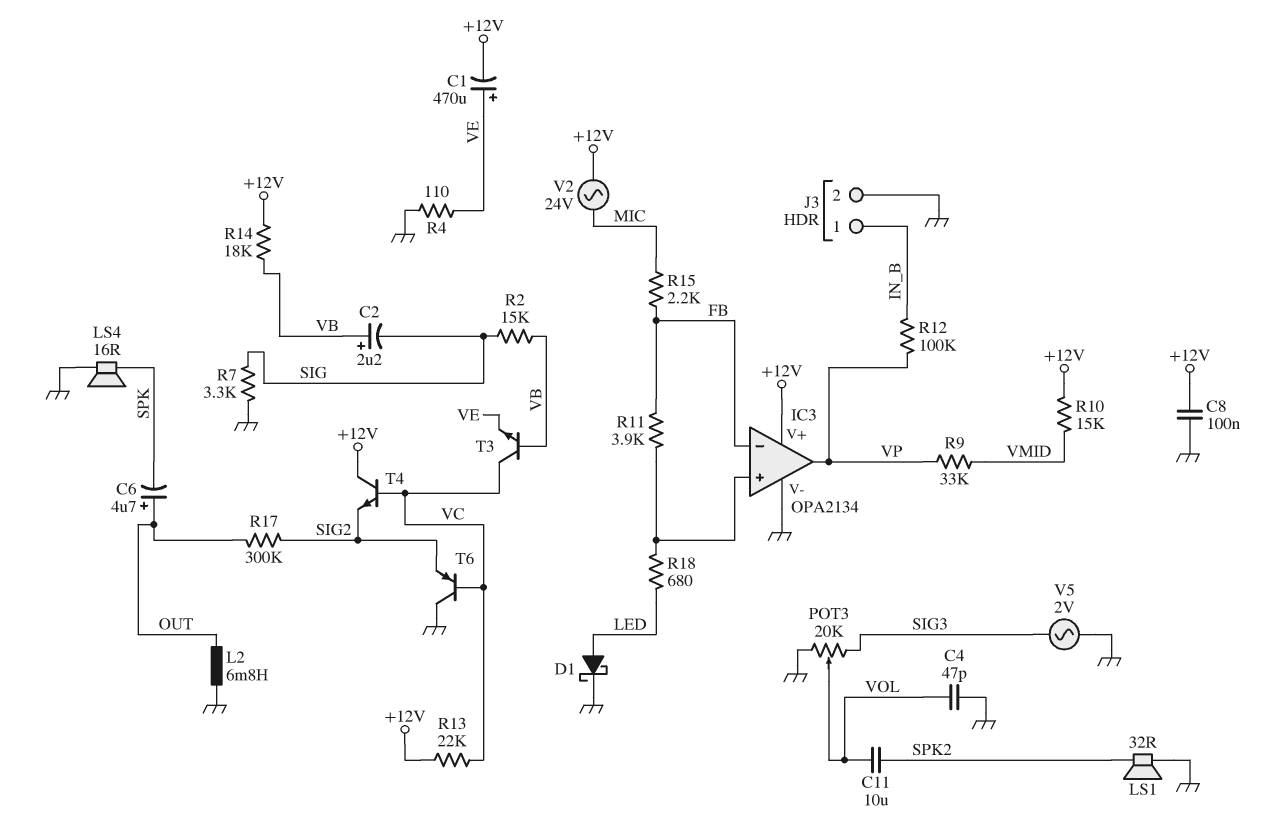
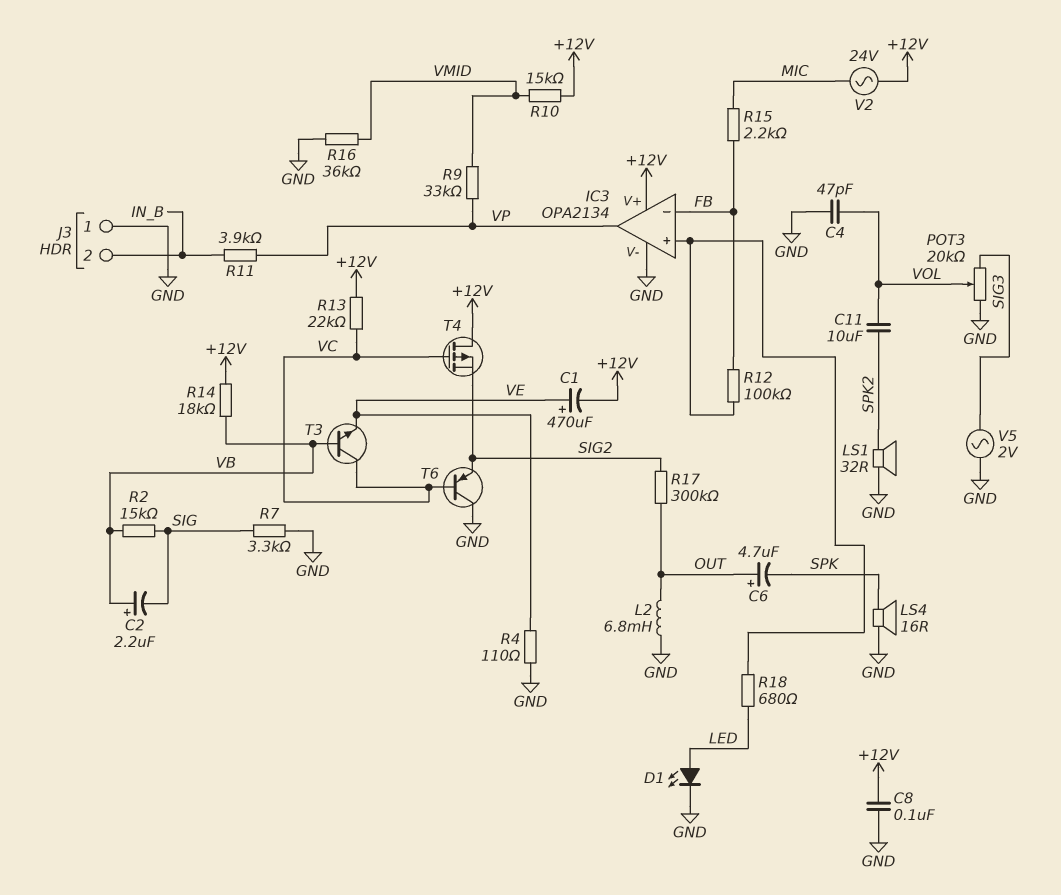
D1: schottky (A LED, K GND) -> LED (A LED, K GND)
J3 pin 1: IN_B -> GND
J3 pin 2: GND -> IN_B
R11: 3.9k (FB, IC3/in+) -> 3.9k (IN_B, VP)
R12: 100k (IN_B, VP) -> 100k (FB, IC3/in+)
R16: none -> 36k (GND, VMID)
T4: NPN (B VC, C +12V, E SIG2) -> PMOS (G VC, D +12V, S SIG2)

